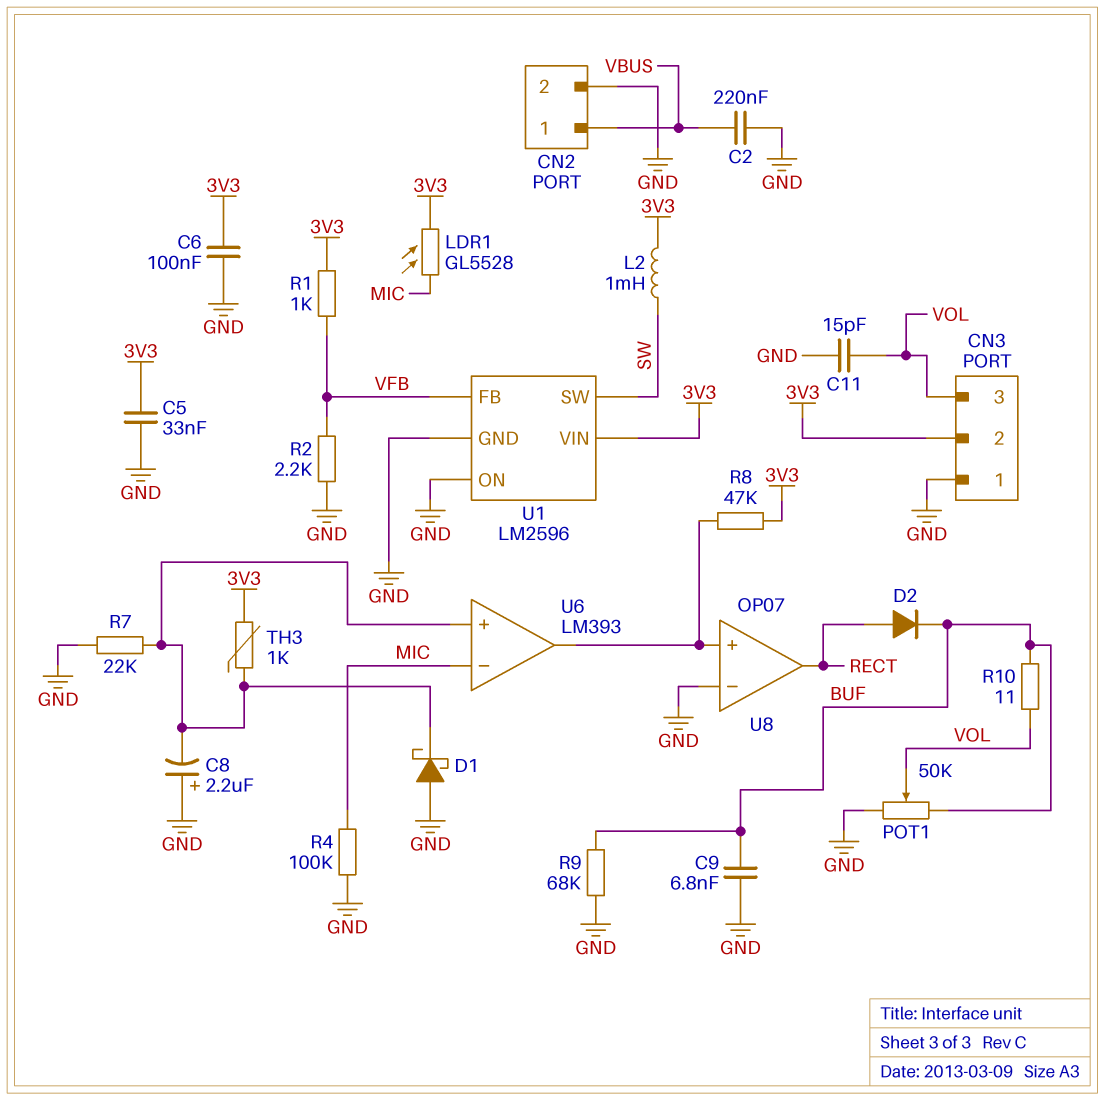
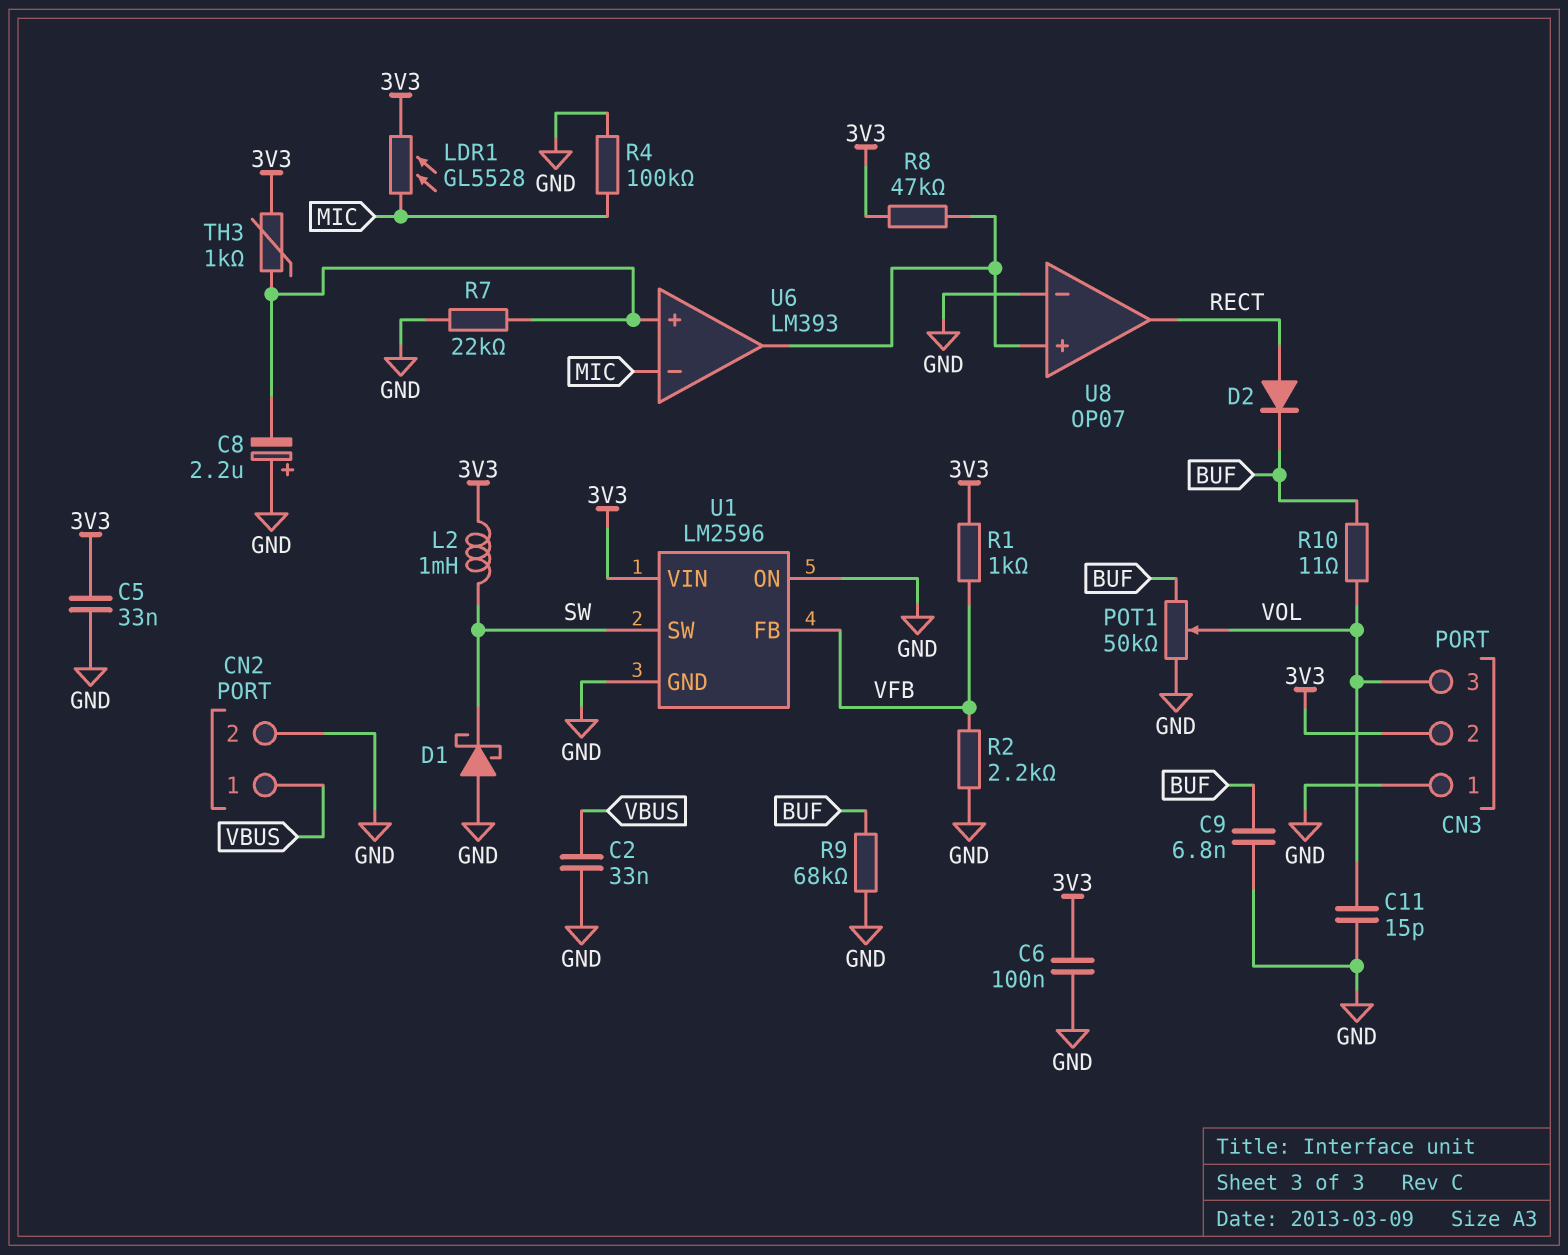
C2: 220nF (GND, VBUS) -> 33nF (GND, VBUS)
D1: schottky (A GND, K U6/in+) -> schottky (A GND, K SW)

